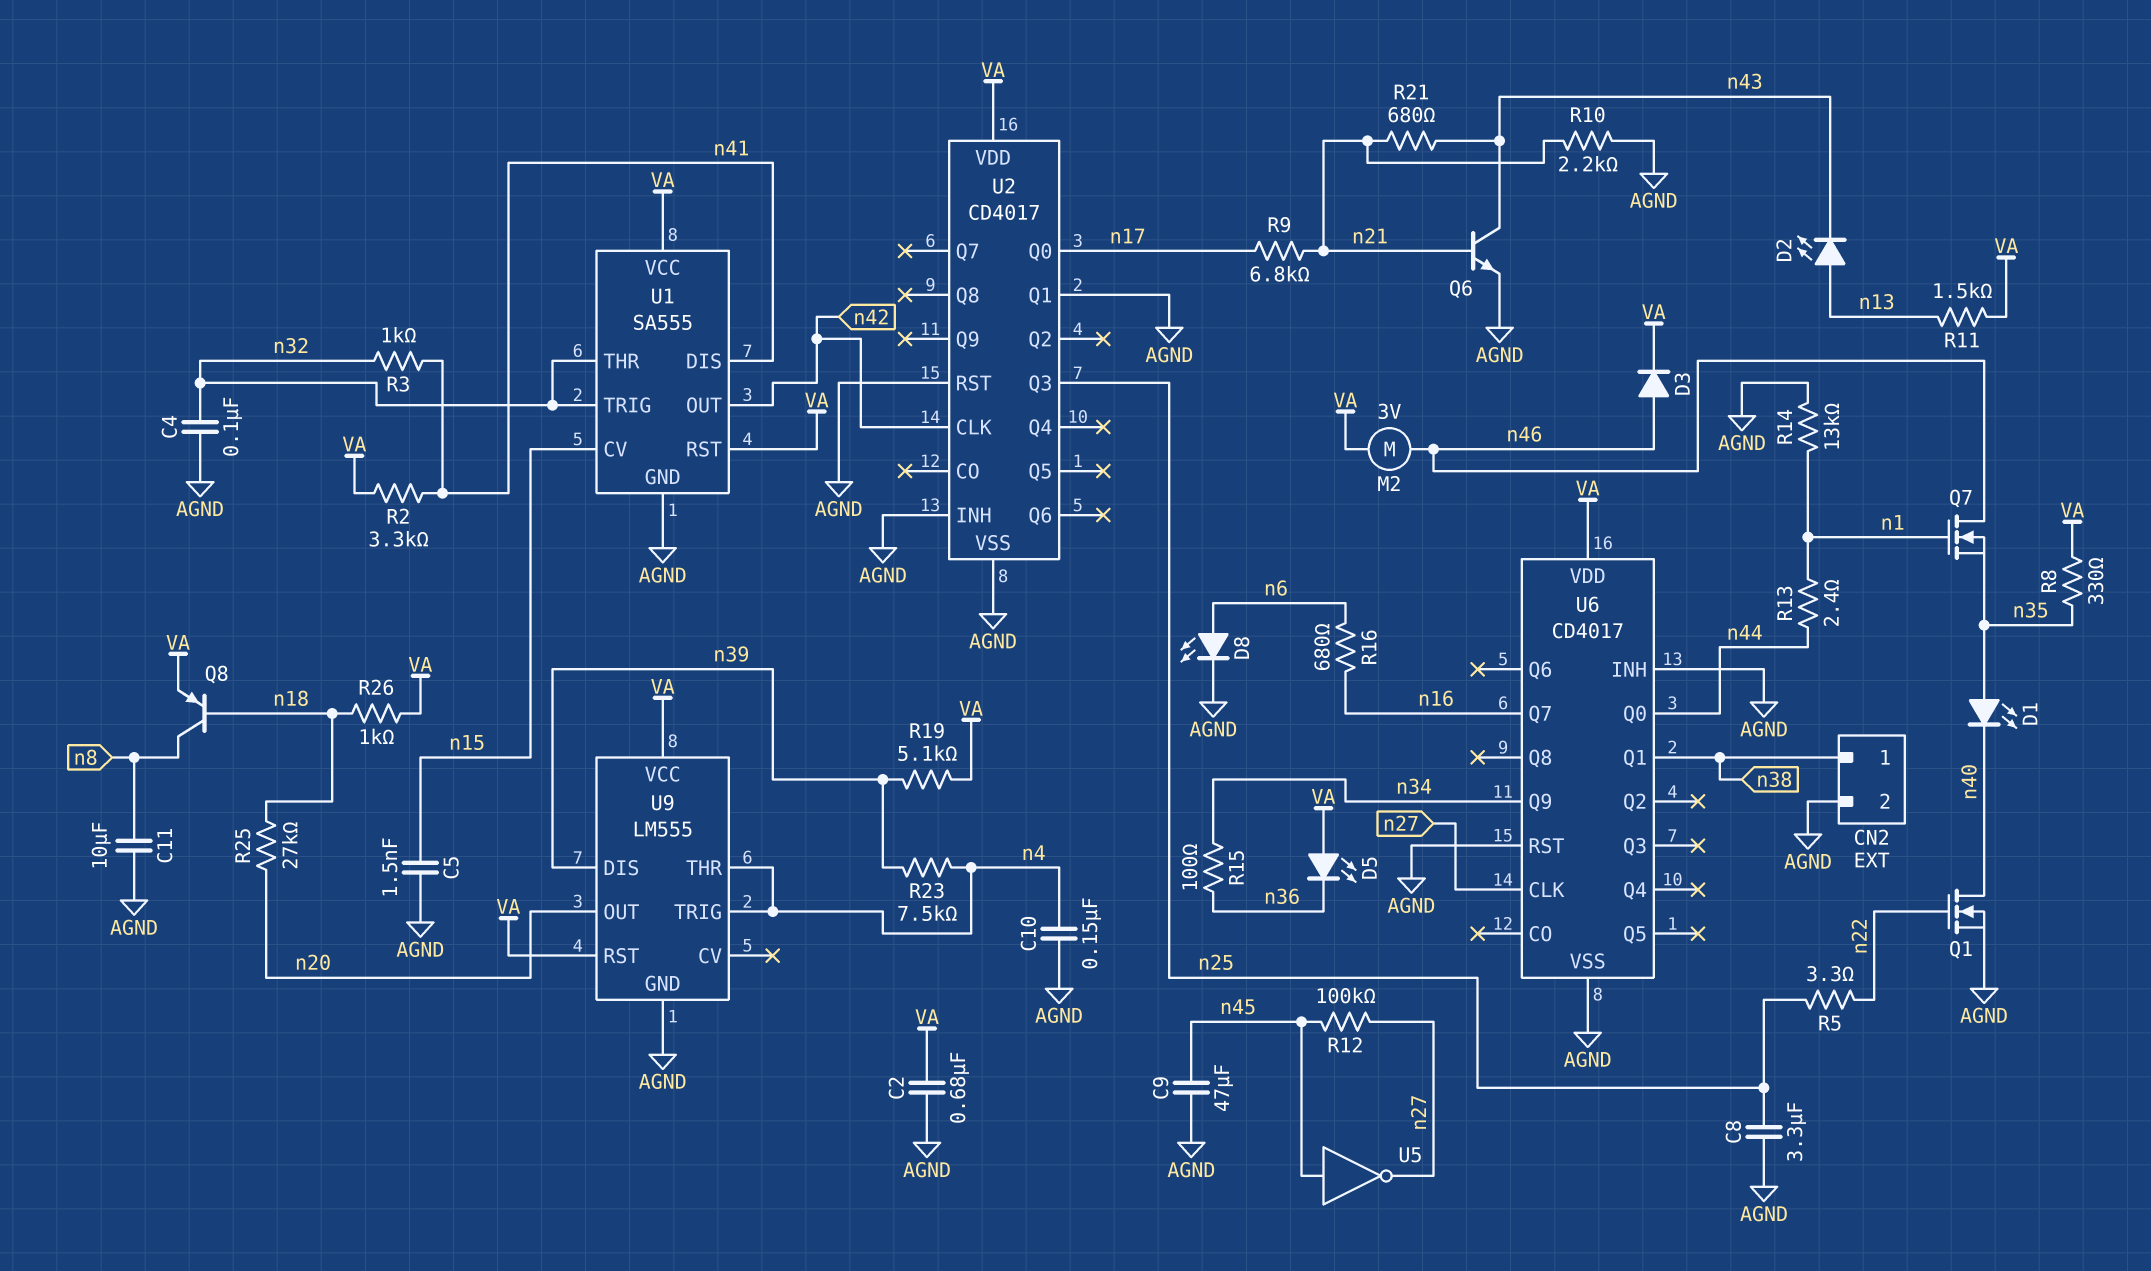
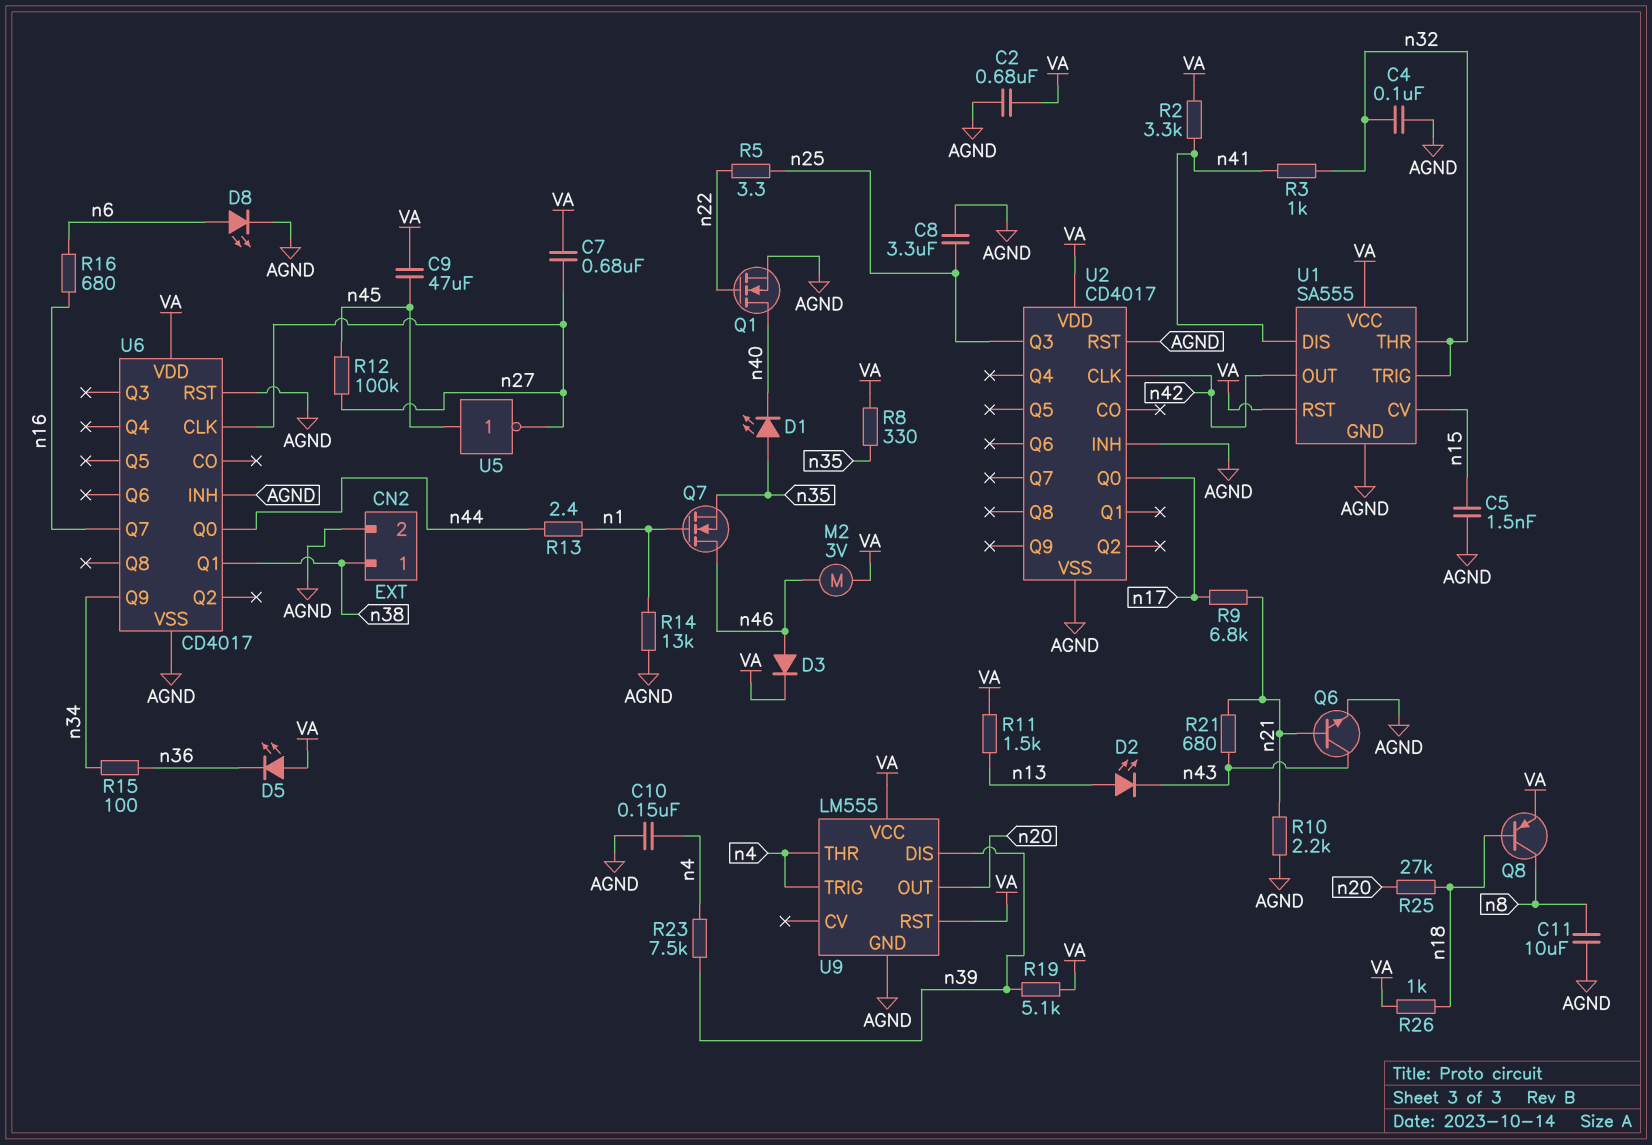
C7: none -> 680nF (VA, n27)
C9: 47uF (AGND, n45) -> 47uF (VA, n45)
U2 pin Q1: AGND -> none

